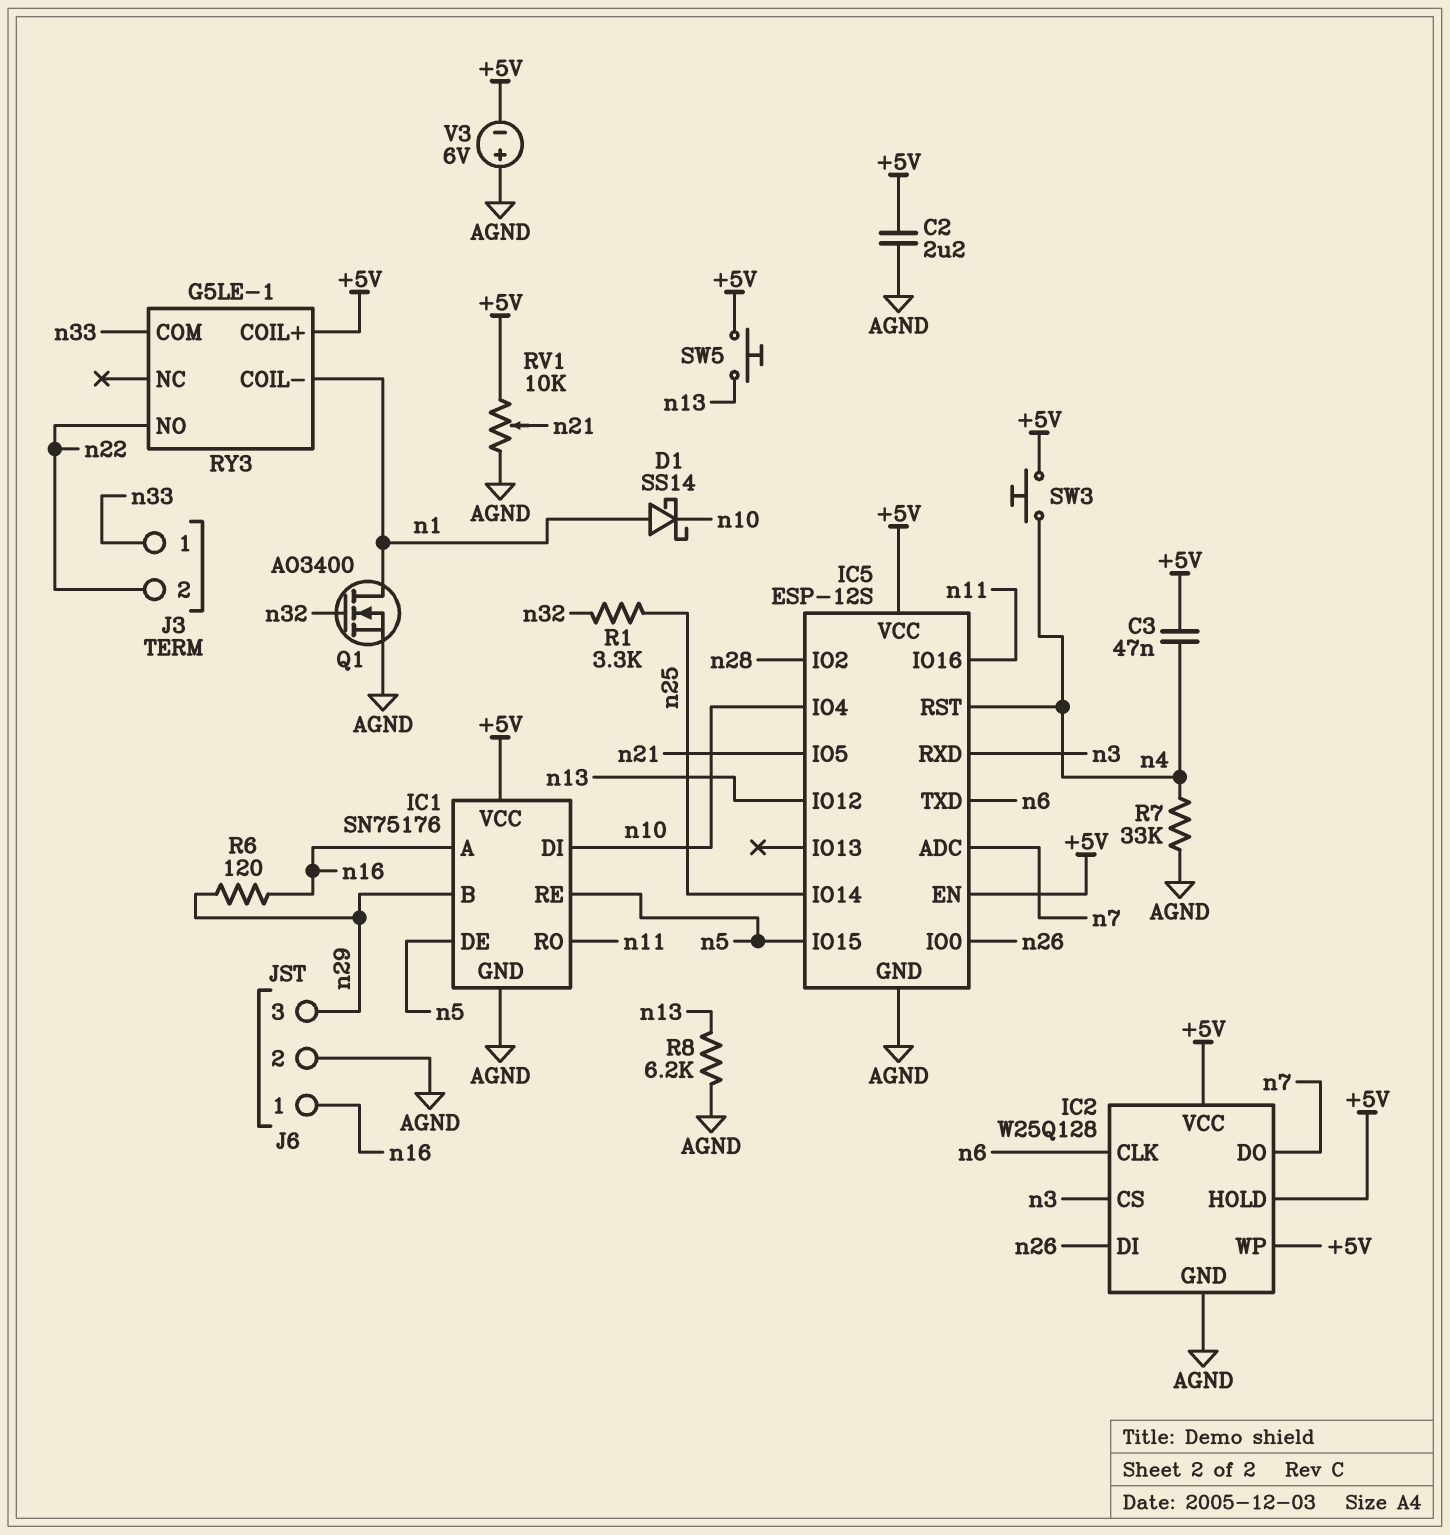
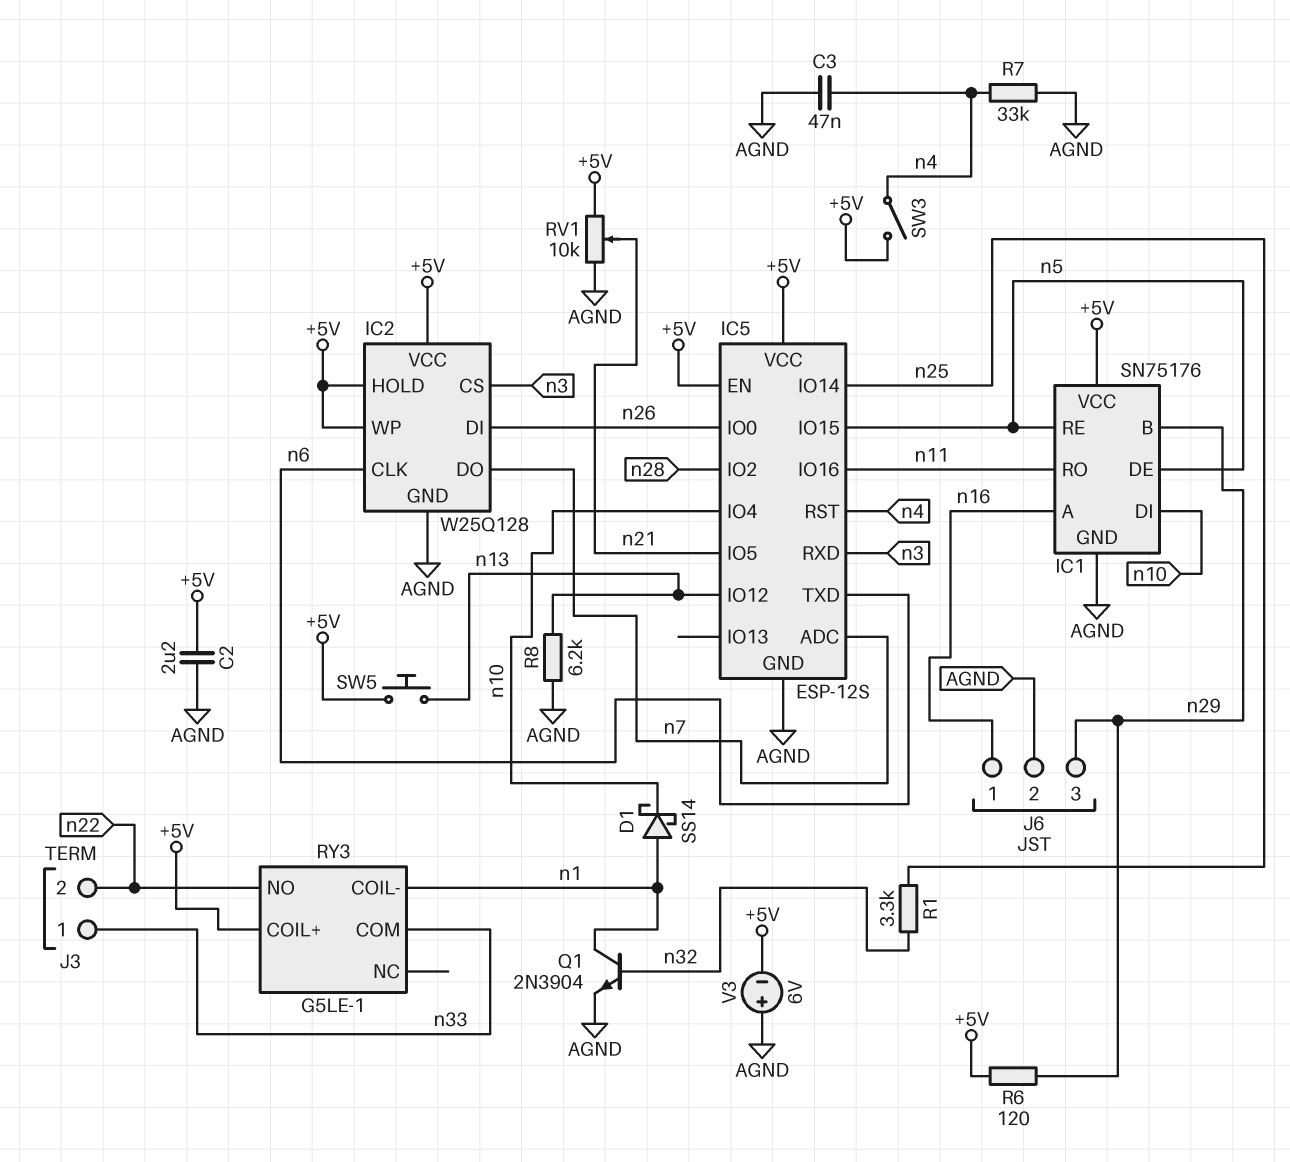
C3: 47nF (+5V, n4) -> 47nF (AGND, n4)
Q1: NMOS AO3400 (G n32, D n1, S AGND) -> NPN 2N3904 (B n32, C n1, E AGND)
R6: 120 (n16, n29) -> 120 (+5V, n29)
SW3: button (+5V, n4) -> switch (+5V, n4)

